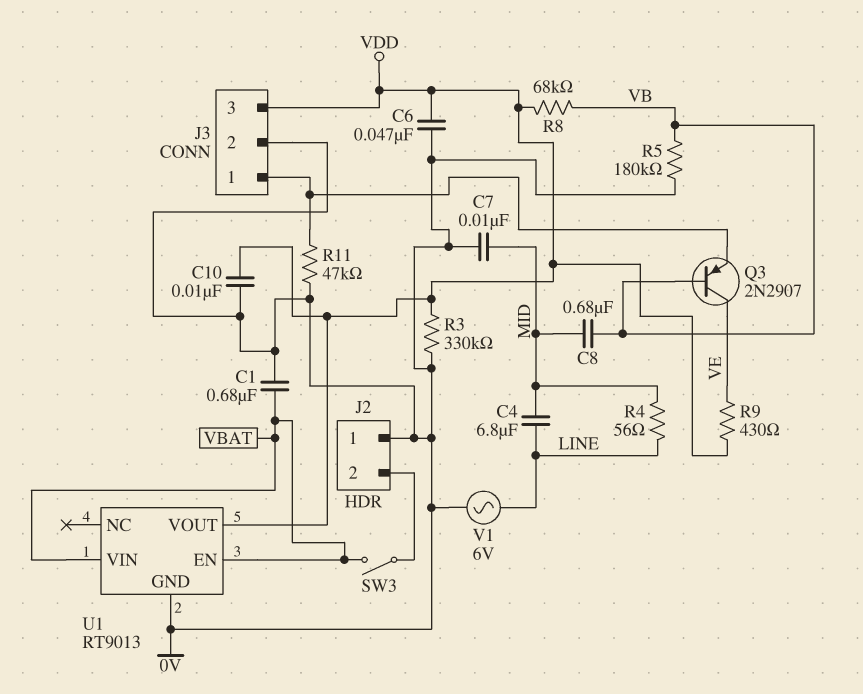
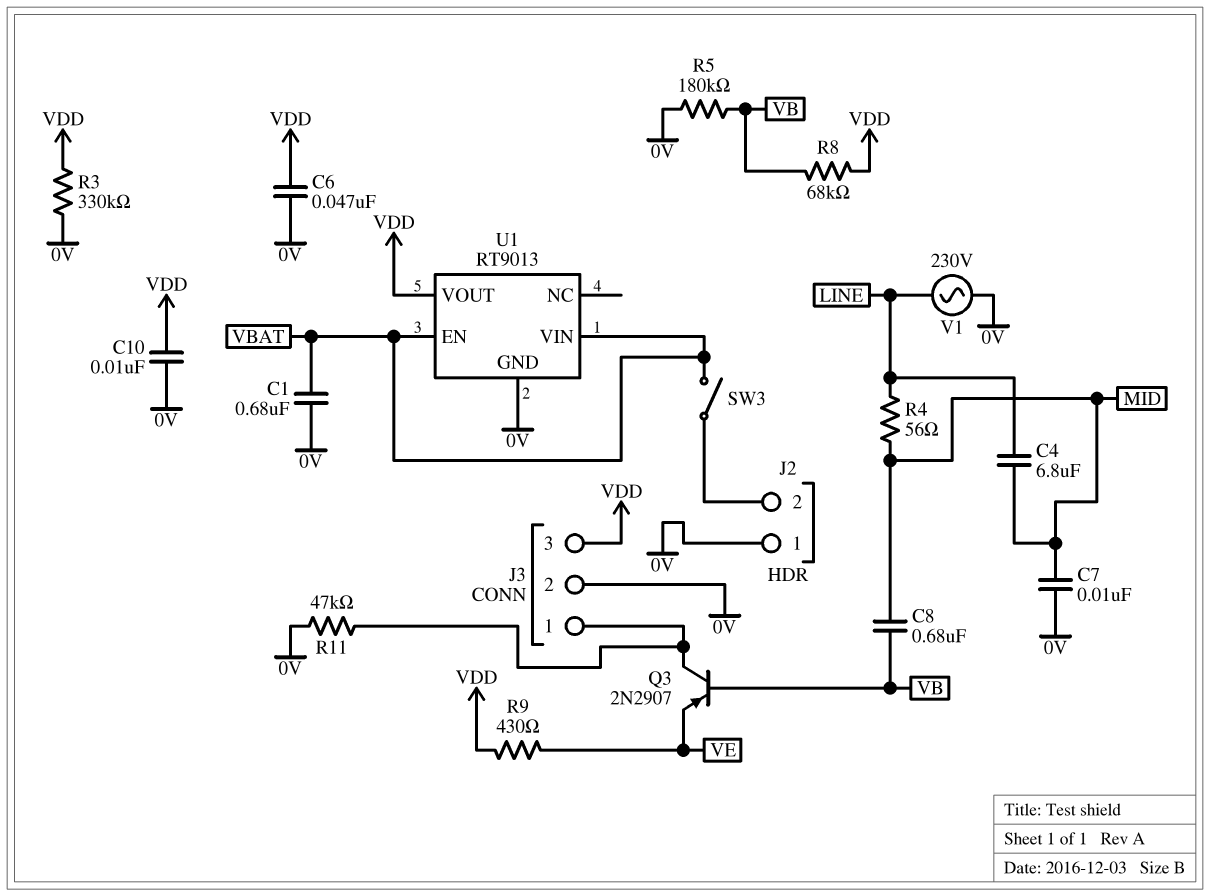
Q3: PNP 2N2907 (B VB, C VE, E J3/1) -> PNP 2N2907 (B VB, C J3/1, E VE)
V1: AC 6V (0V, LINE) -> AC 230V (0V, LINE)

